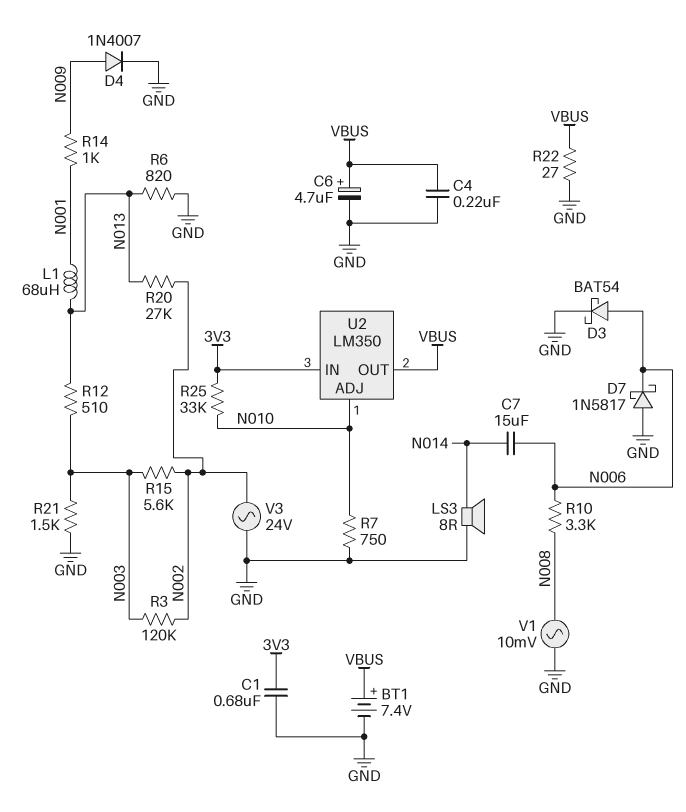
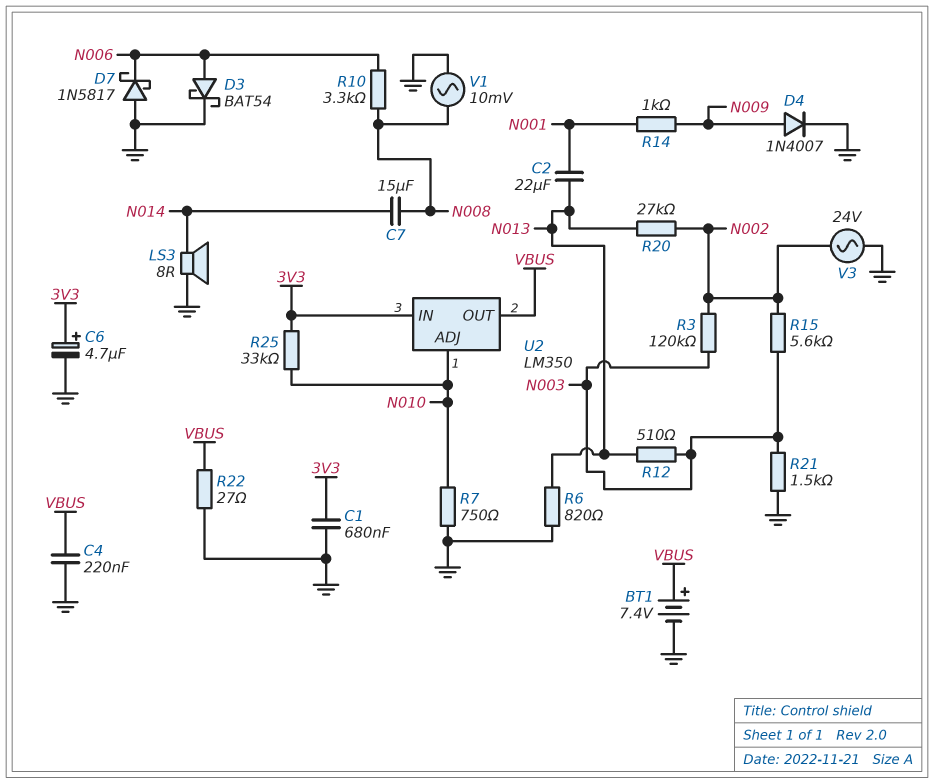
C2: none -> 22uF (N001, N013)
C6: 4.7uF (plus VBUS, minus GND) -> 4.7uF (plus 3V3, minus GND)
C7: 15uF (N006, N014) -> 15uF (N008, N014)
L1: 68uH (N001, N013) -> none

